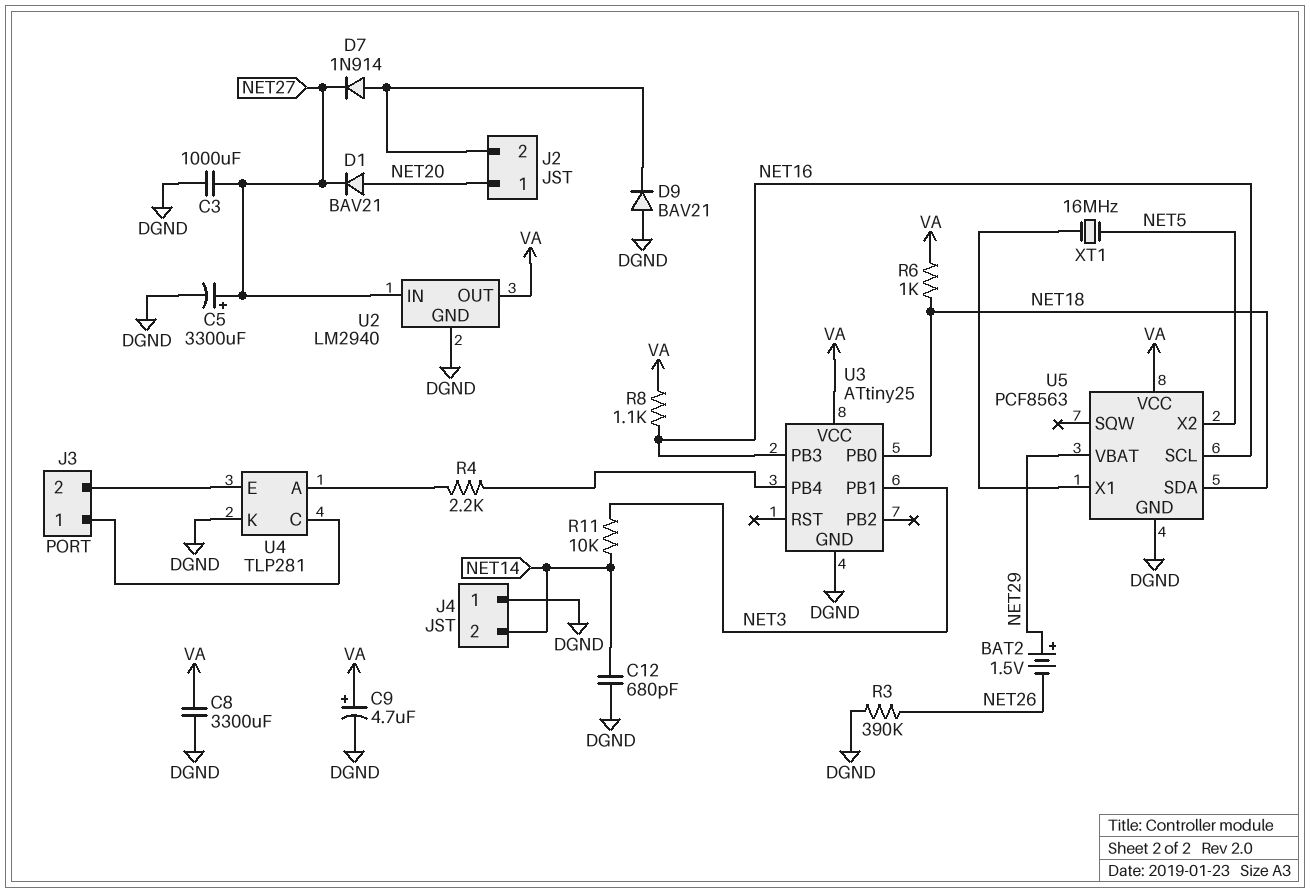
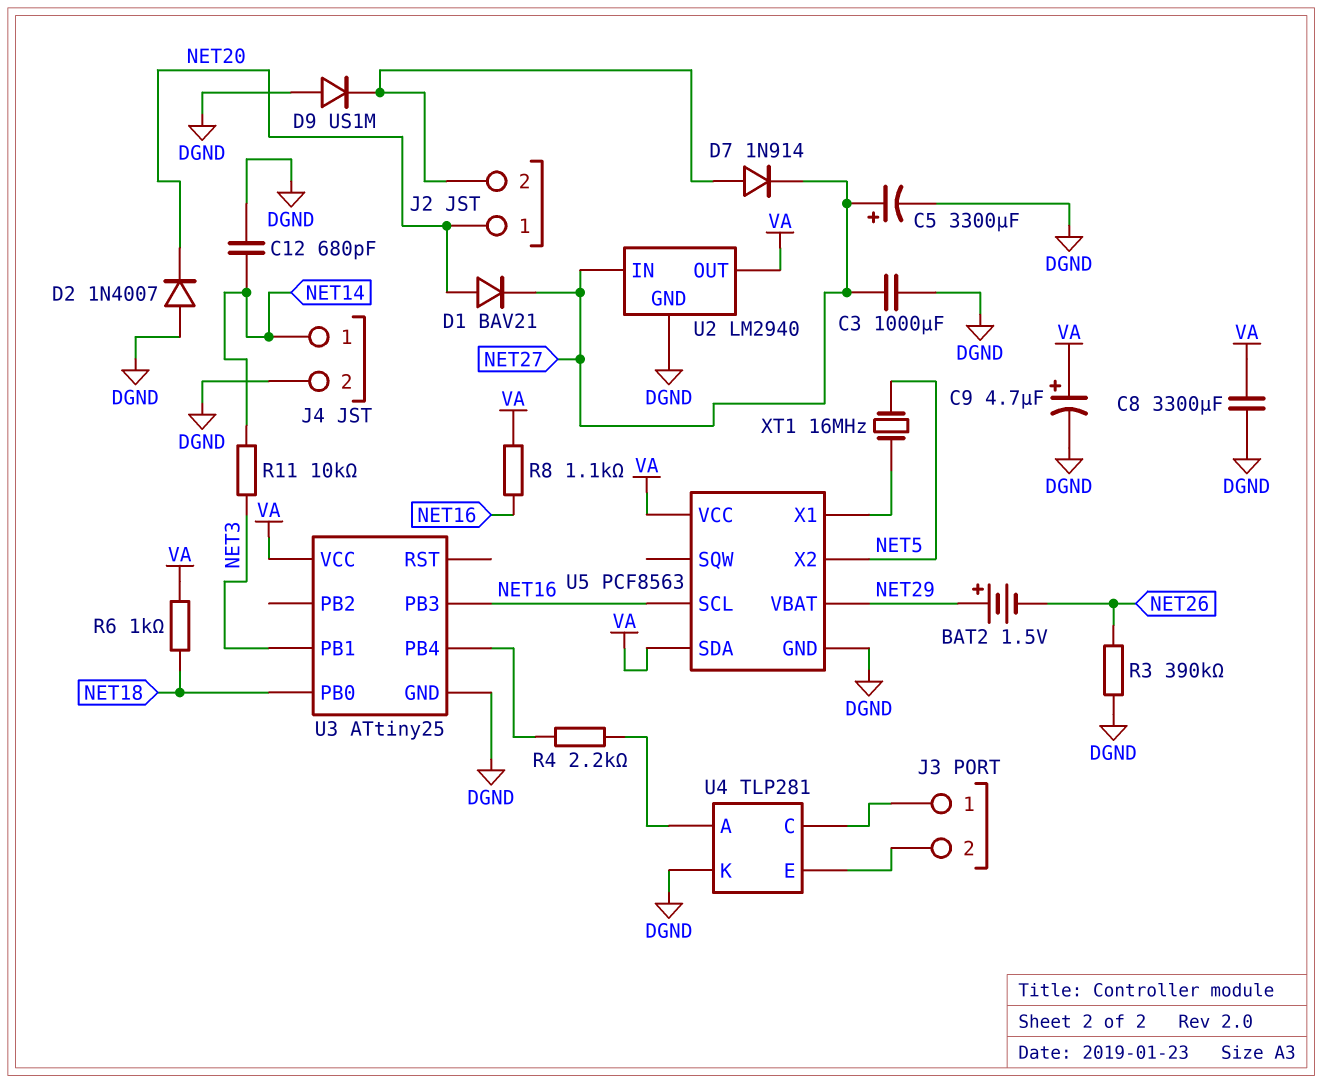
D2: none -> diode 1N4007 (A DGND, K NET20)
D9: diode BAV21 (A DGND, K J2/2) -> diode US1M (A DGND, K J2/2)
J4 pin 1: DGND -> NET14
J4 pin 2: NET14 -> DGND
U5 pin SDA: NET18 -> VA

